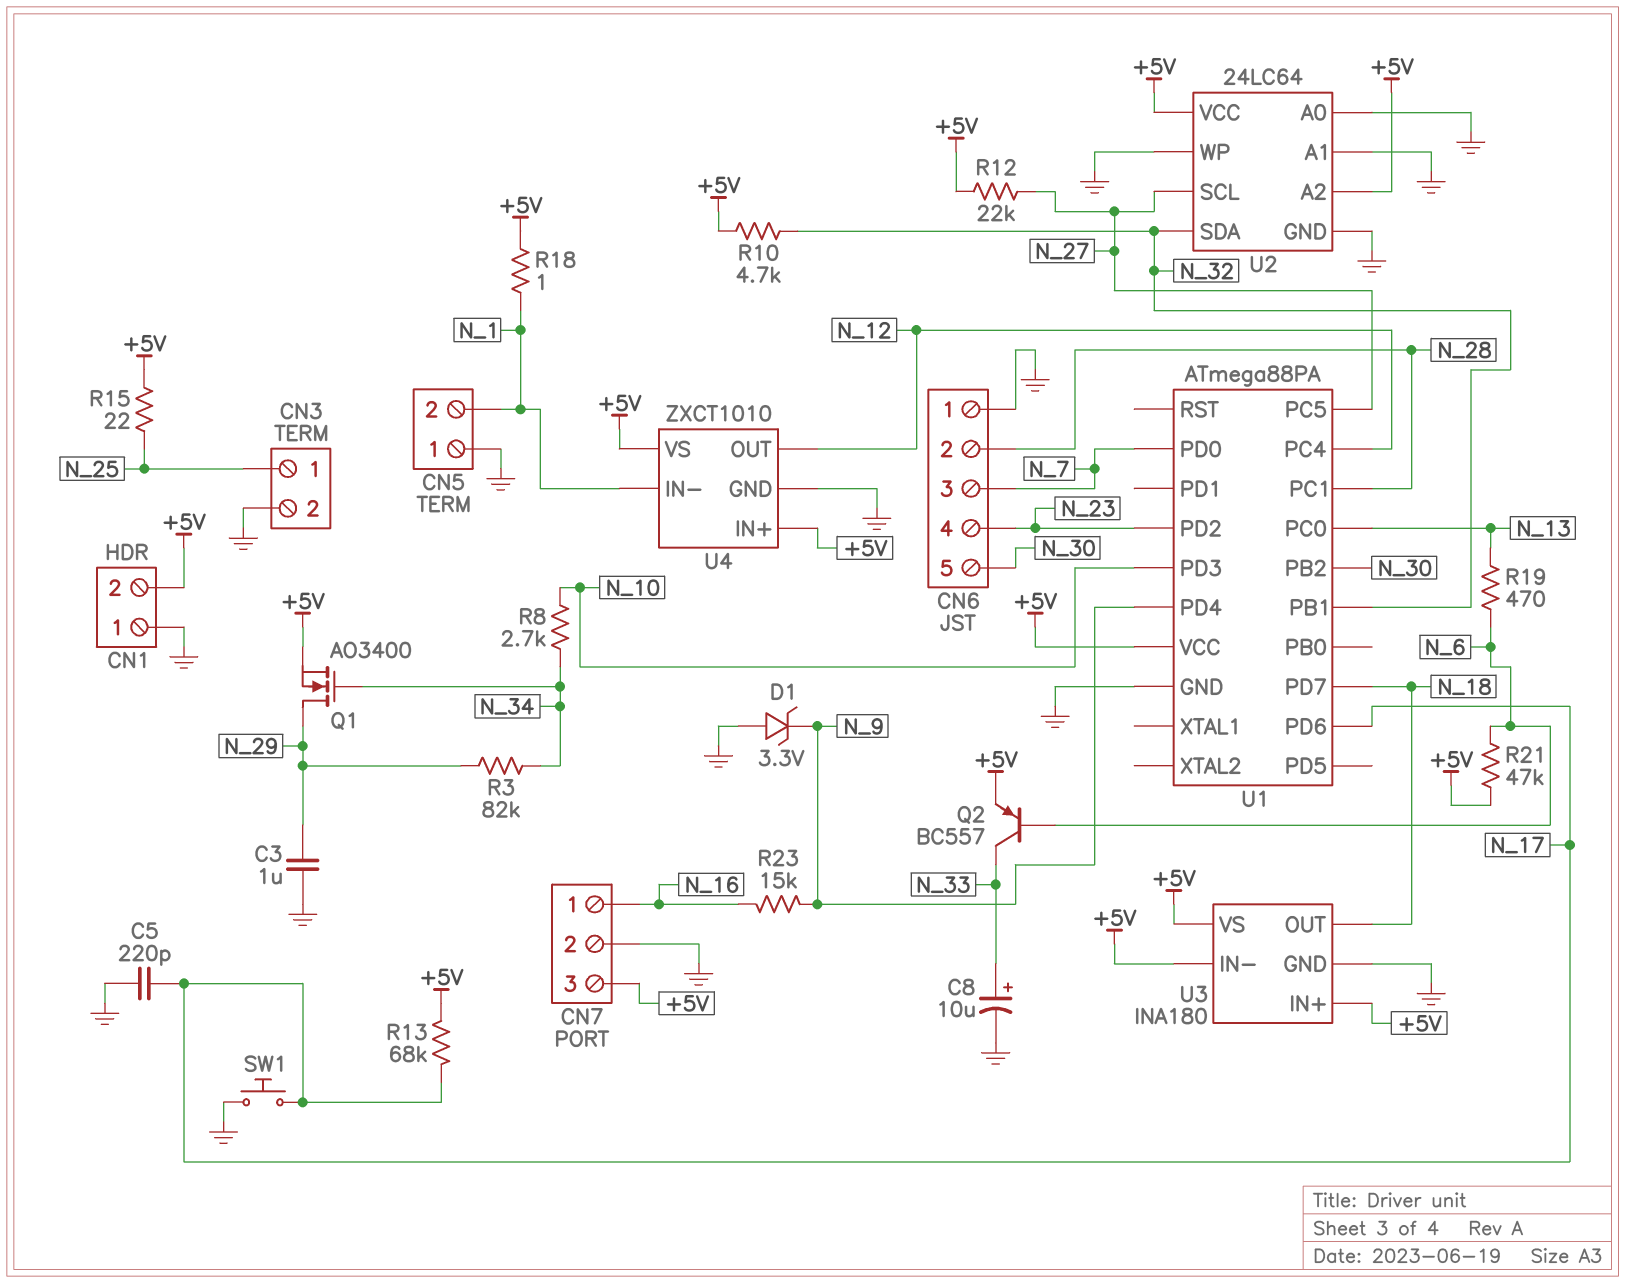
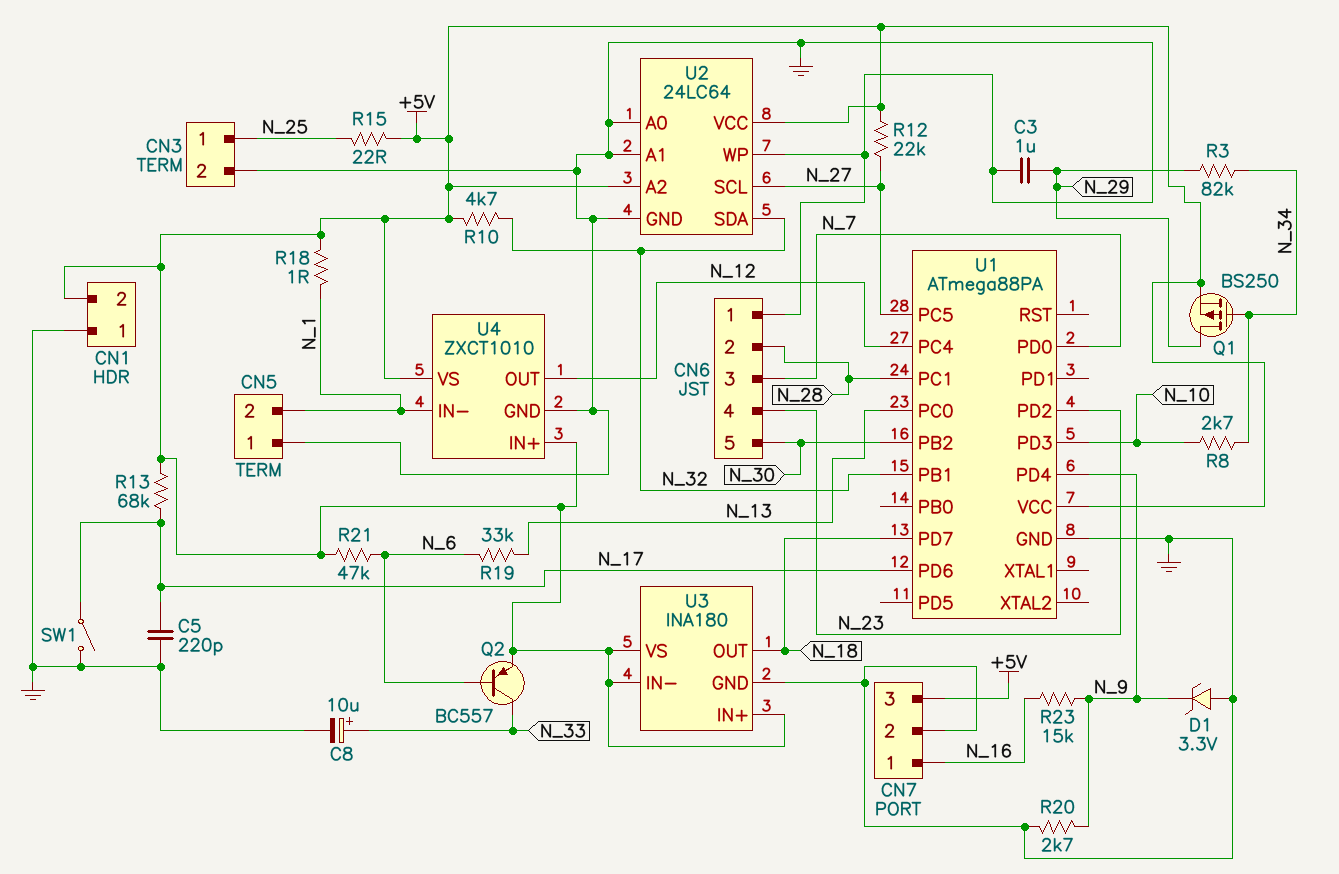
Q1: NMOS AO3400 (G N_34, D N_29, S +5V) -> PMOS BS250 (G N_34, D N_29, S +5V)
R19: 470 (N_6, N_13) -> 33k (N_6, N_13)
R20: none -> 2.7k (GND, N_9)
SW1: button (GND, N_17) -> switch (GND, N_17)

